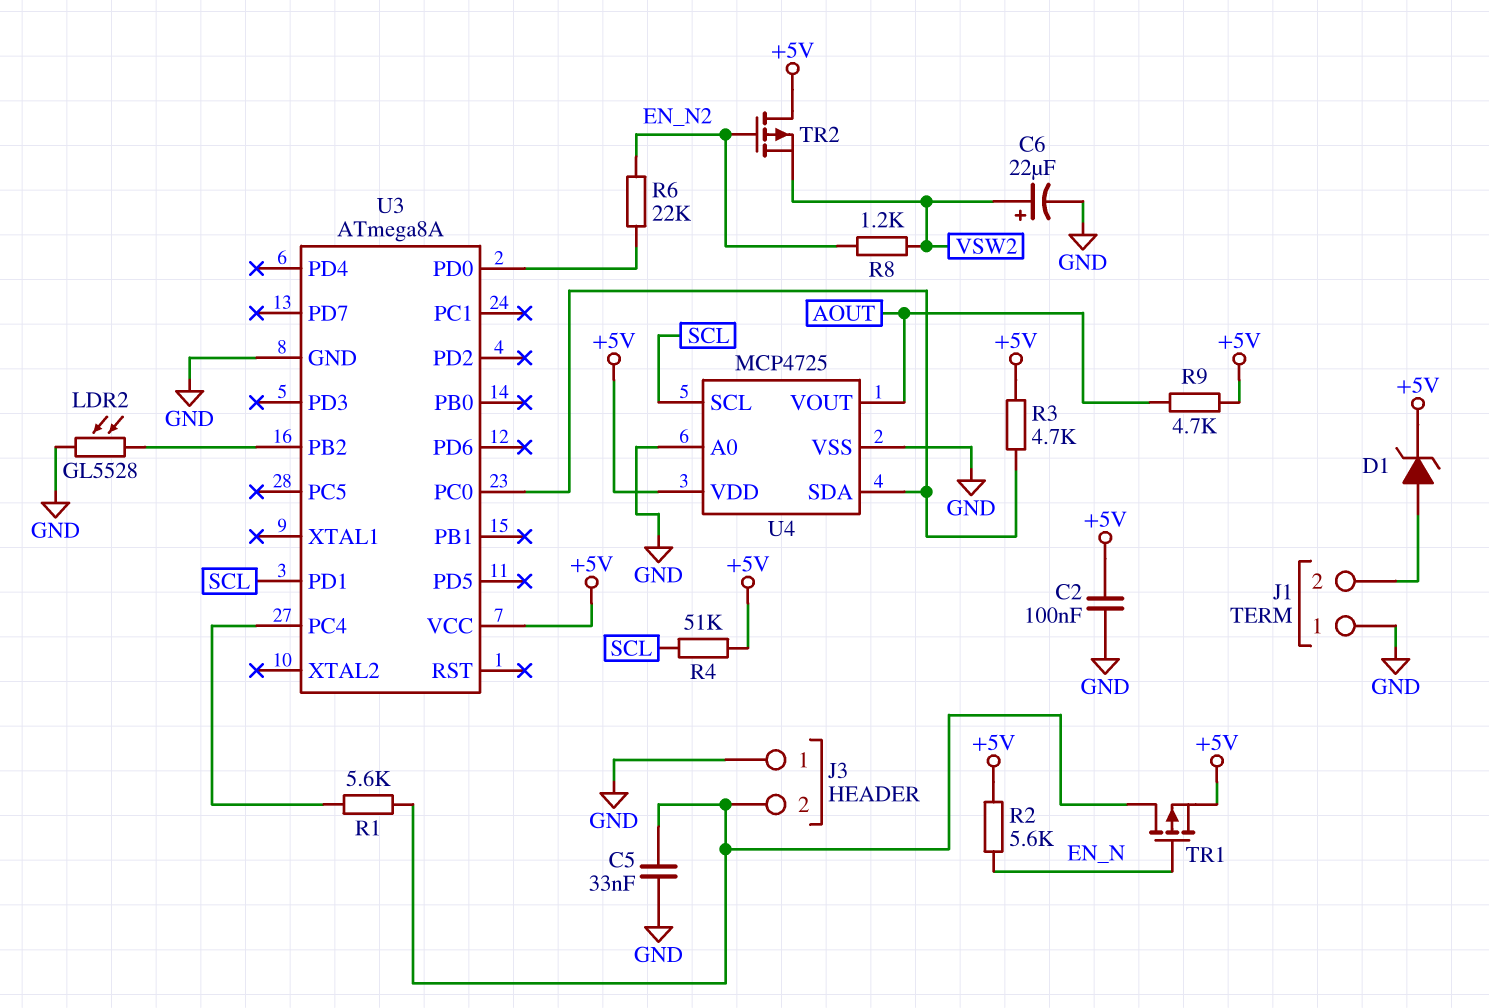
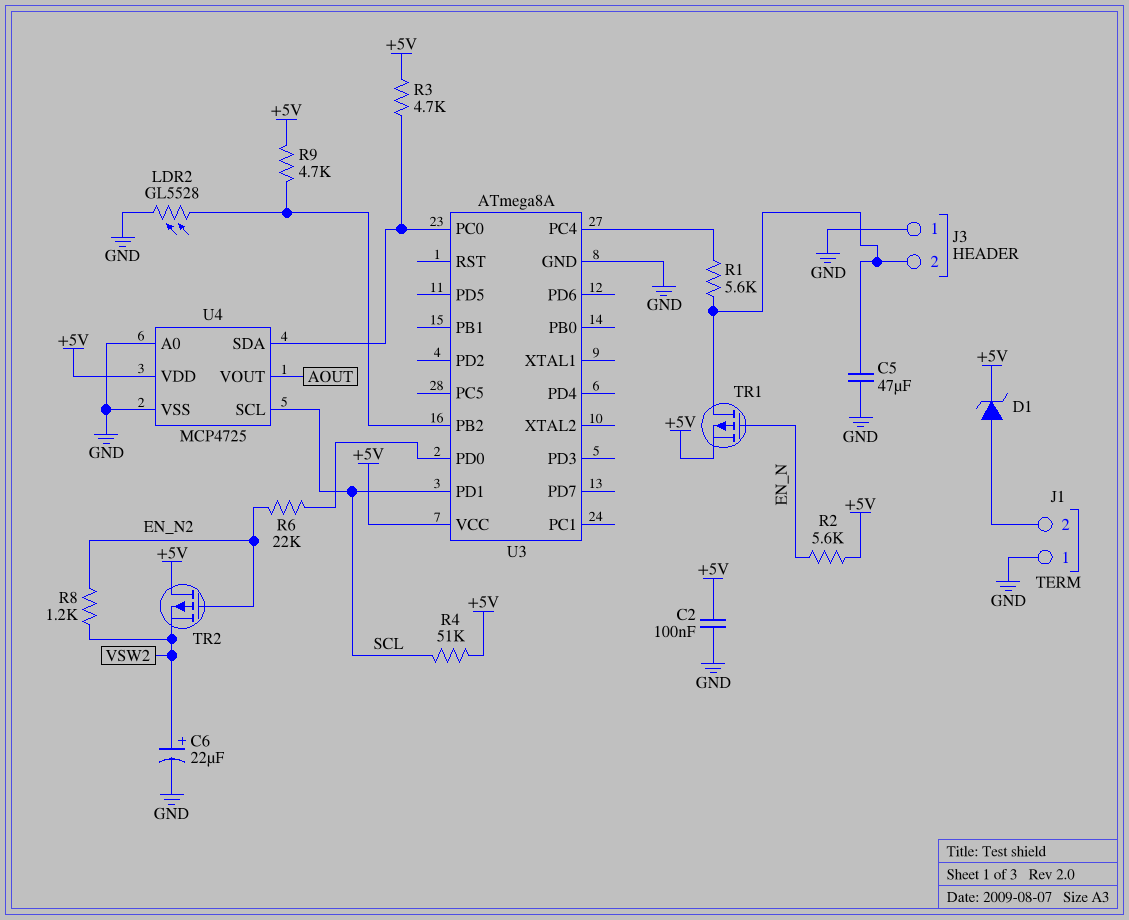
C5: 33nF (GND, J3/2) -> 47uF (GND, J3/2)
R9: 4.7k (+5V, AOUT) -> 4.7k (+5V, U3/PB2)

